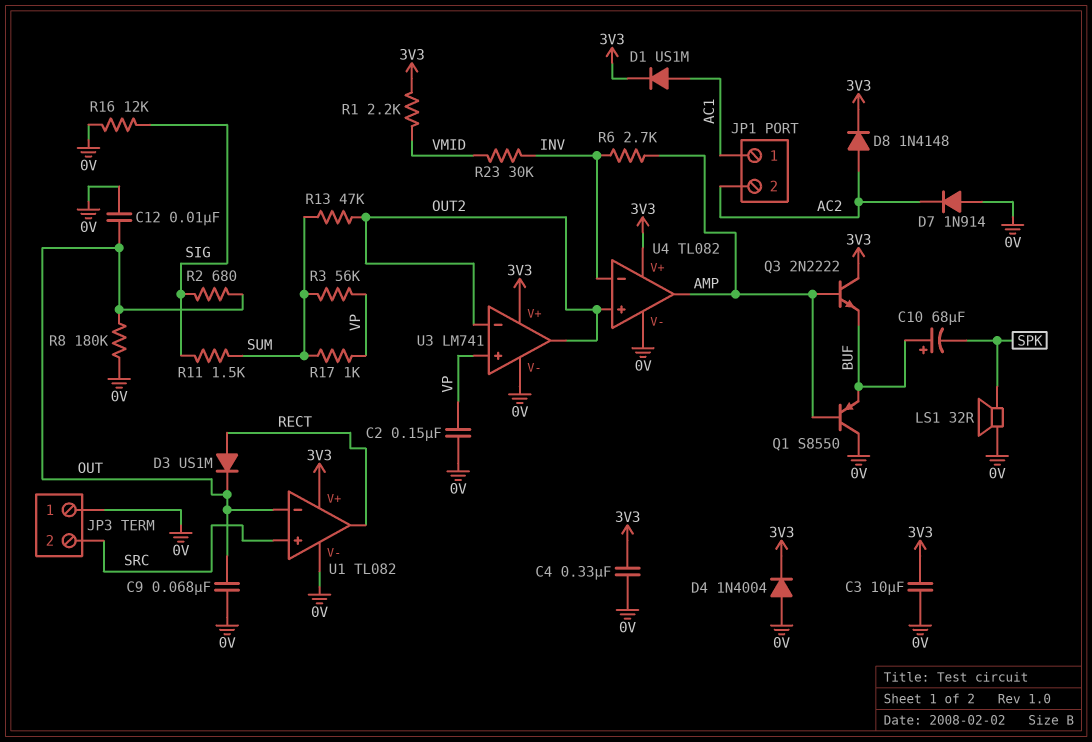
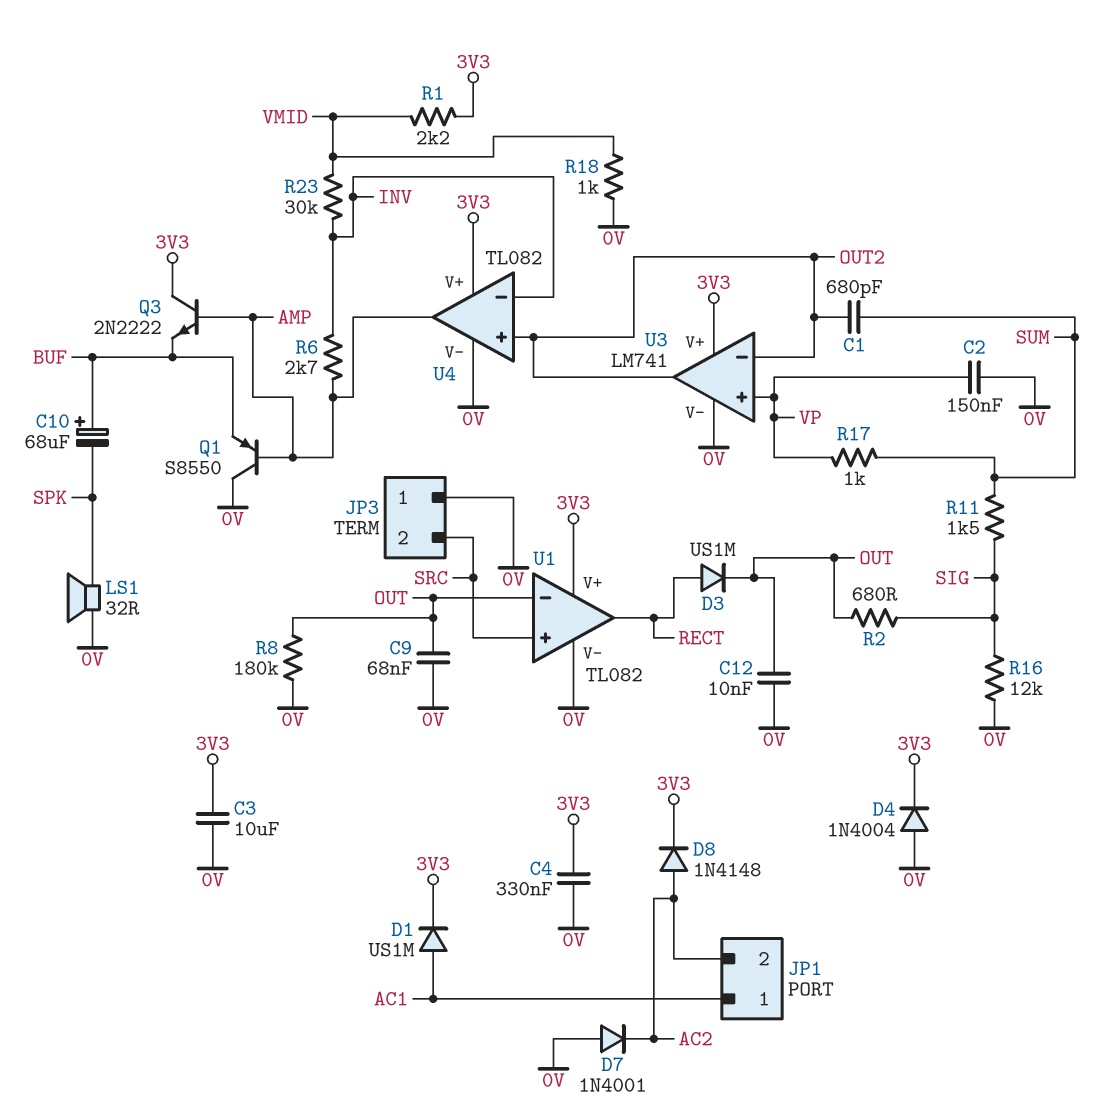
C1: none -> 680pF (OUT2, SUM)
D7: diode 1N914 (A 0V, K AC2) -> diode 1N4001 (A 0V, K AC2)
R3: 56k (SUM, VP) -> none
R13: 47k (OUT2, SUM) -> none
R18: none -> 1k (0V, VMID)

